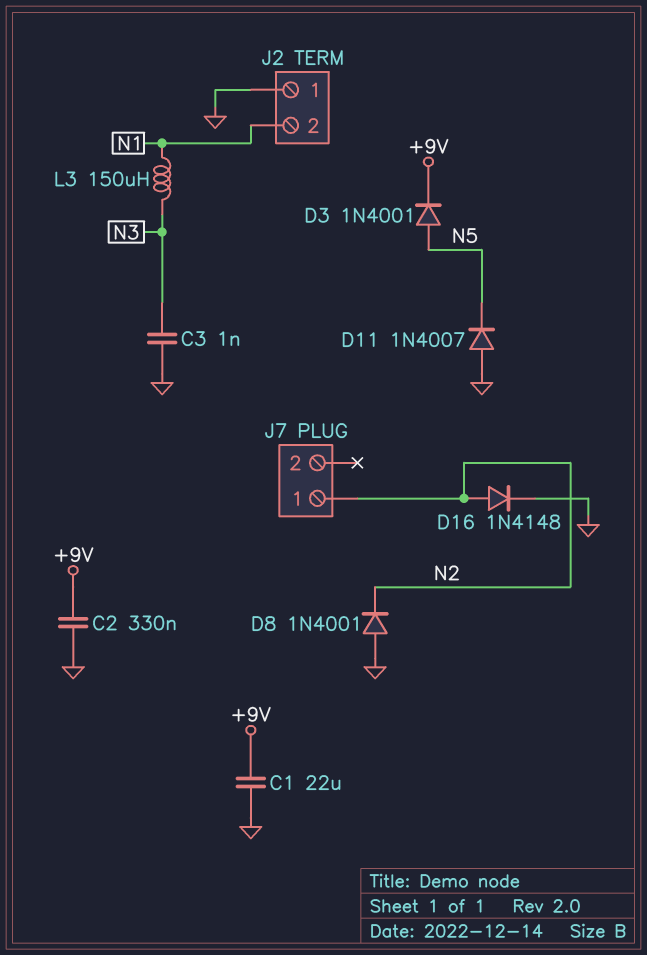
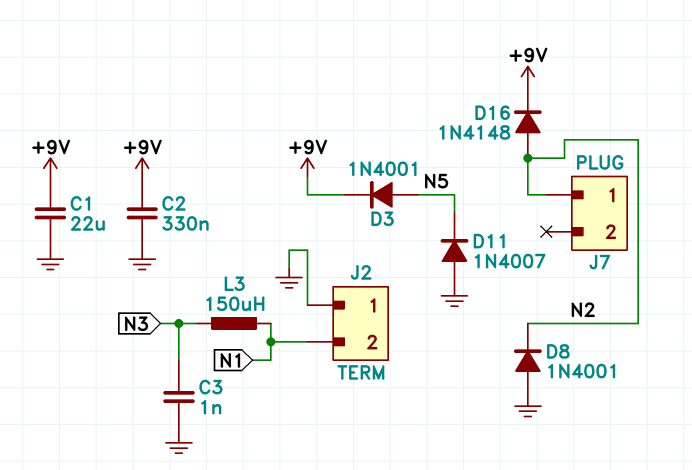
D16: diode 1N4148 (A N2, K GND) -> diode 1N4148 (A N2, K +9V)

